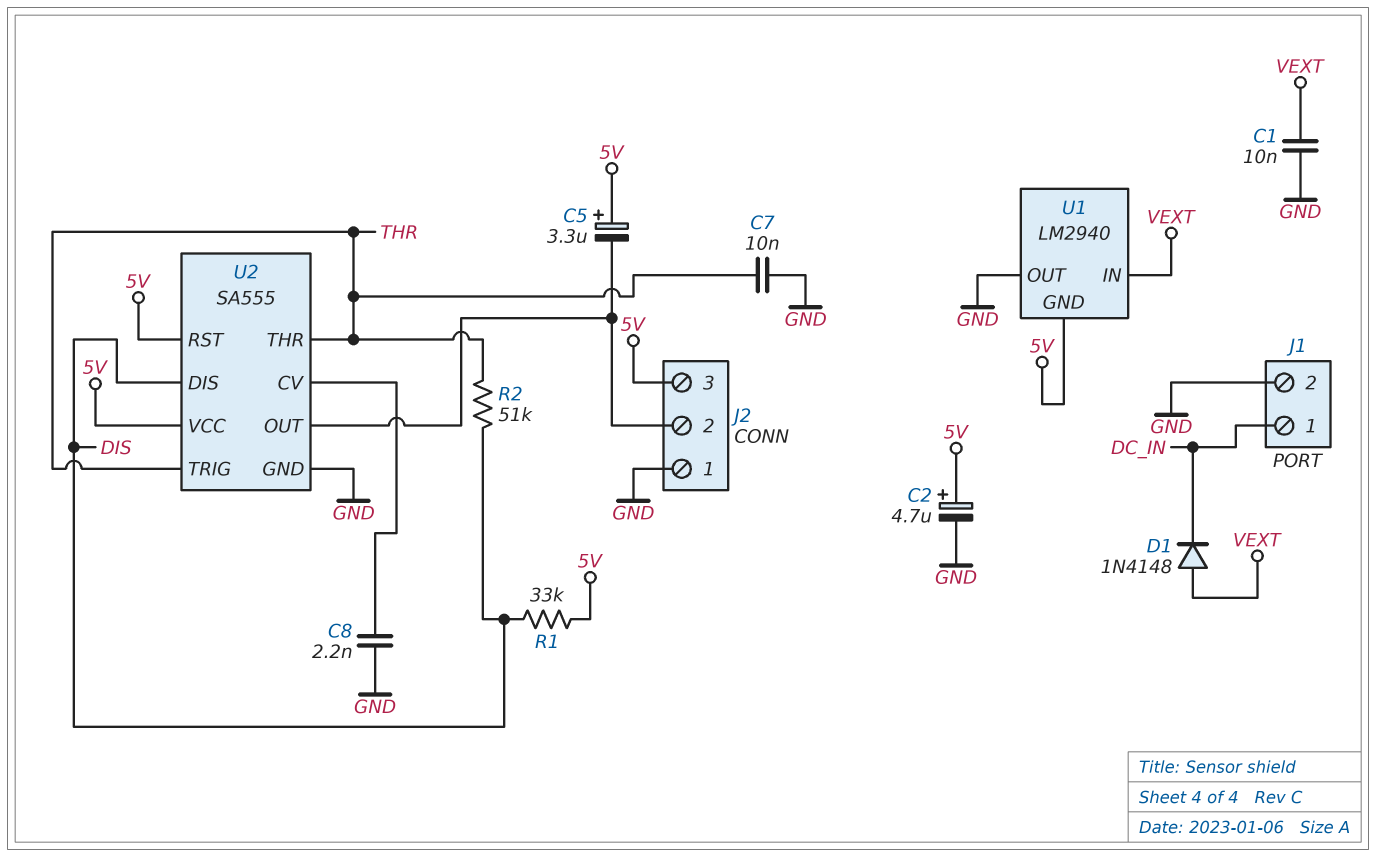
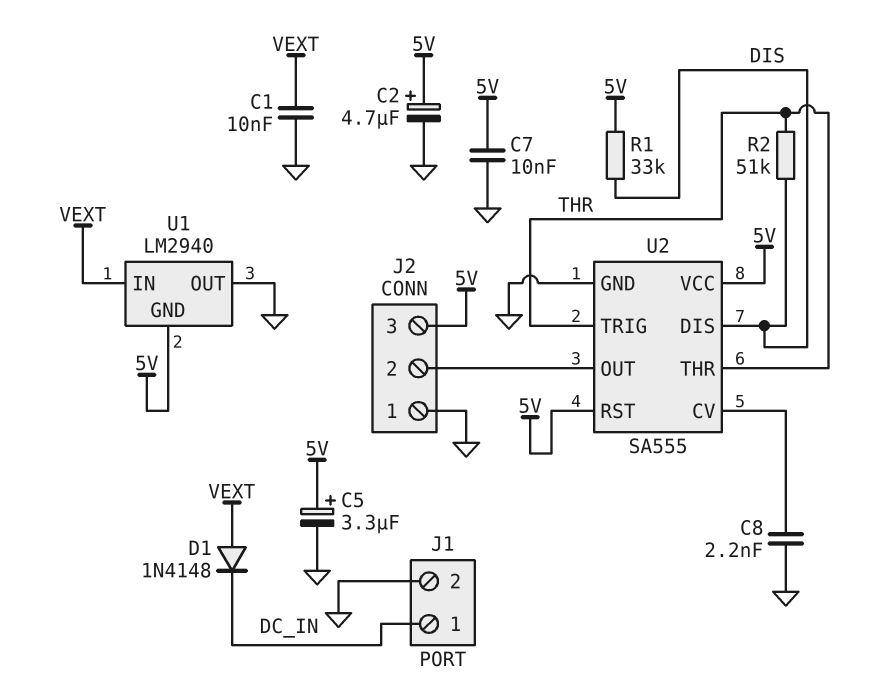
C5: 3.3uF (plus 5V, minus J2/2) -> 3.3uF (plus 5V, minus GND)
C7: 10nF (GND, THR) -> 10nF (5V, GND)

